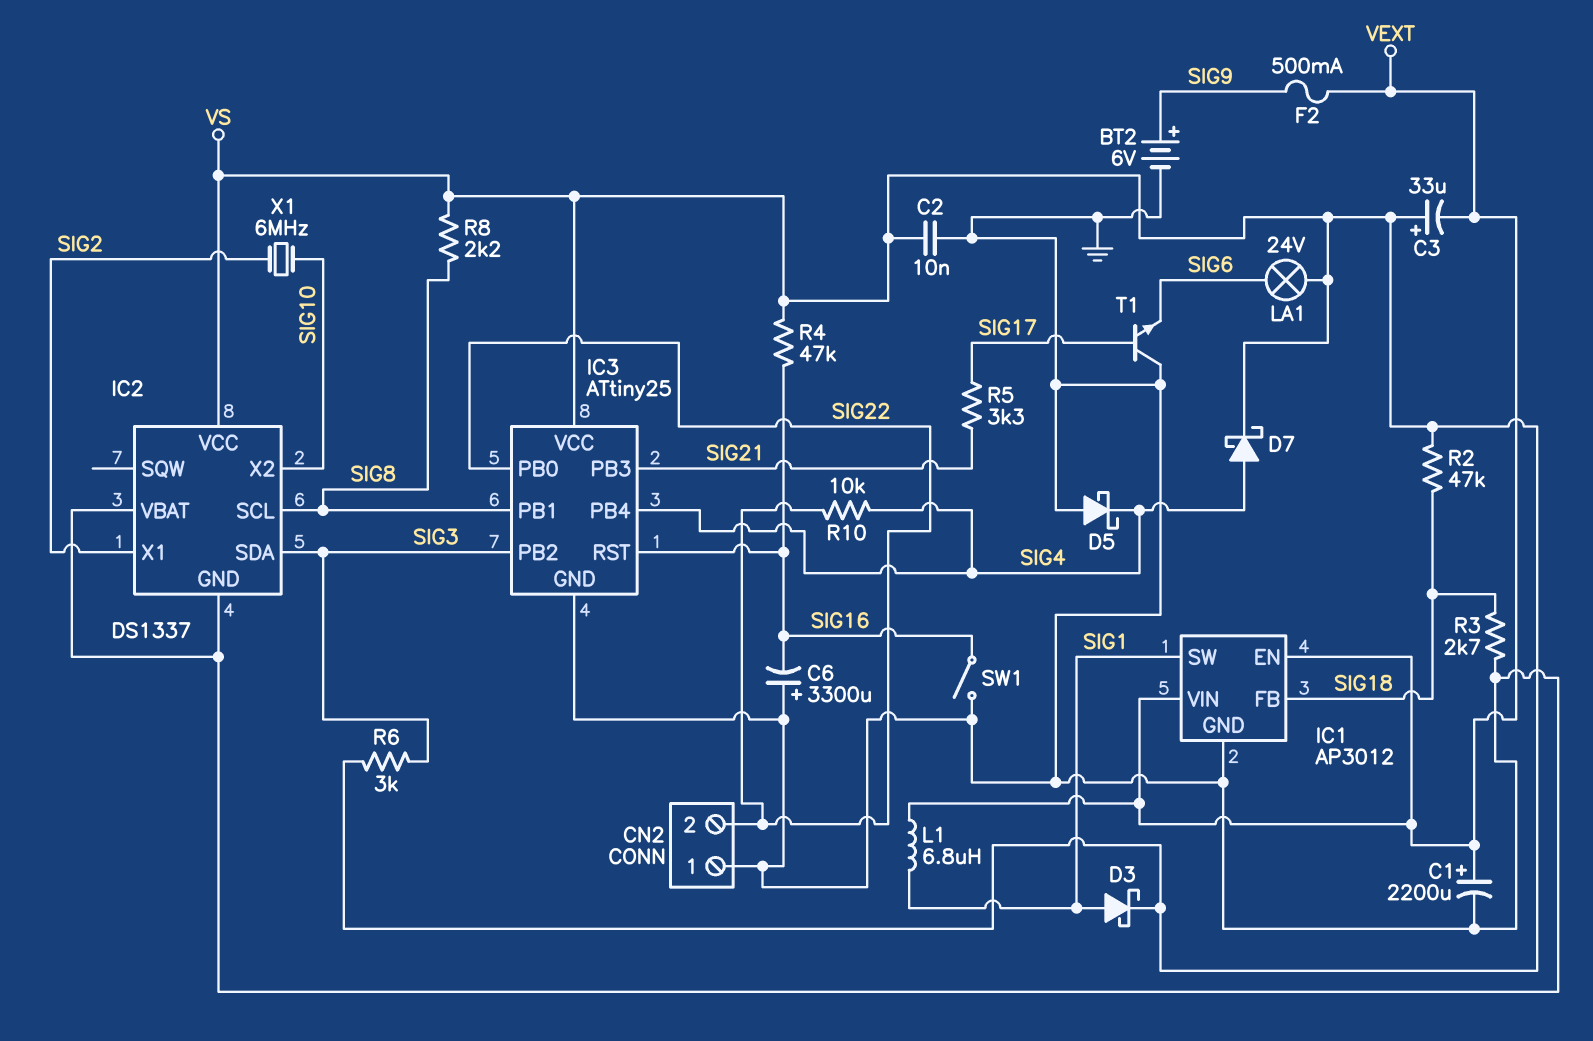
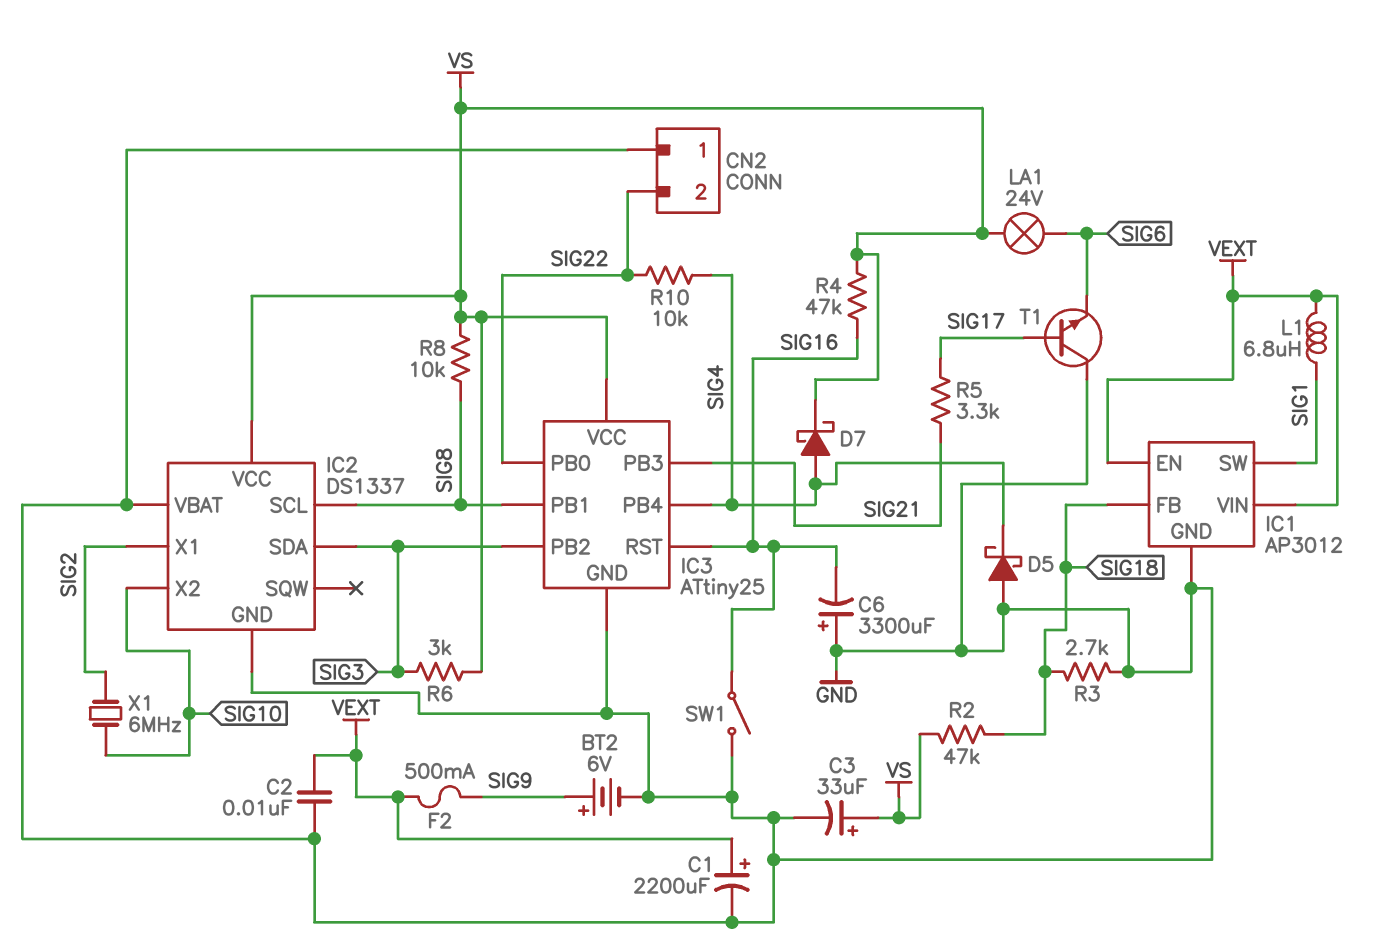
C2: 10nF (GND, VS) -> 10nF (GND, VEXT)
C3: 33uF (plus VS, minus VEXT) -> 33uF (plus VS, minus GND)
D3: schottky (A SIG1, K VS) -> none
R8: 2.2k (SIG8, VS) -> 10k (SIG8, VS)

